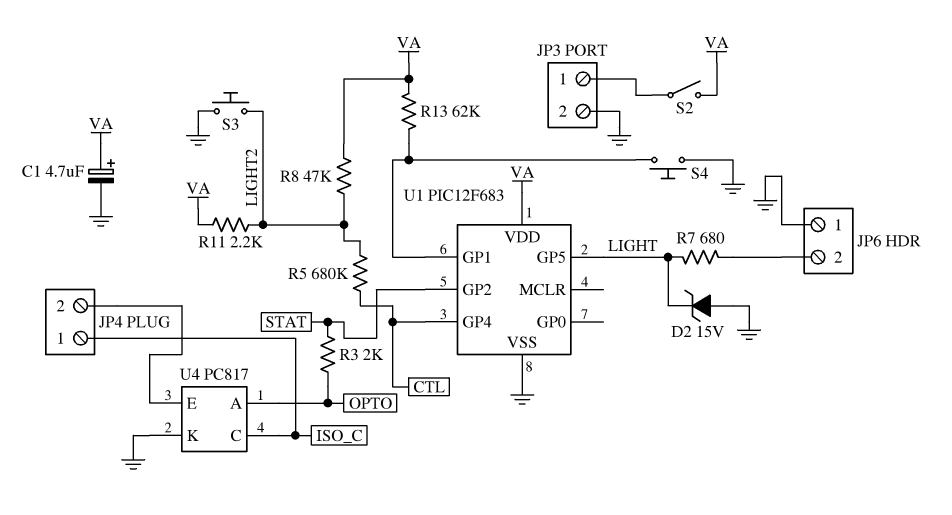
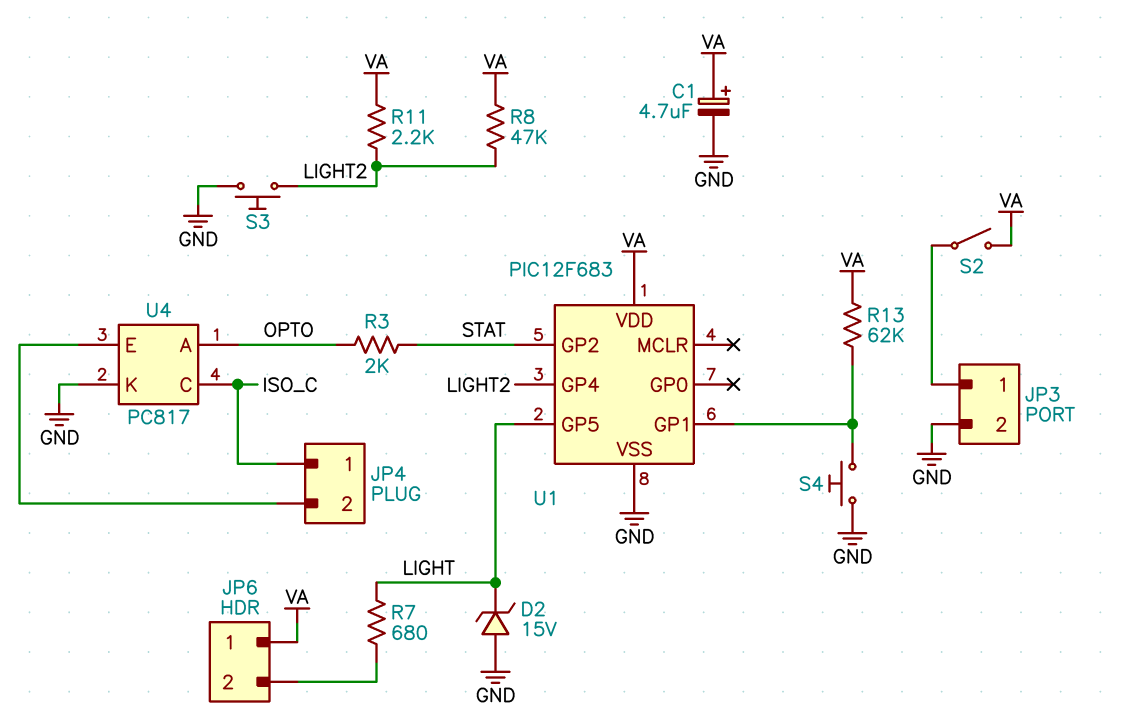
JP6 pin 1: GND -> VA
R5: 680k (CTL, LIGHT2) -> none
U1 pin GP4: CTL -> LIGHT2

